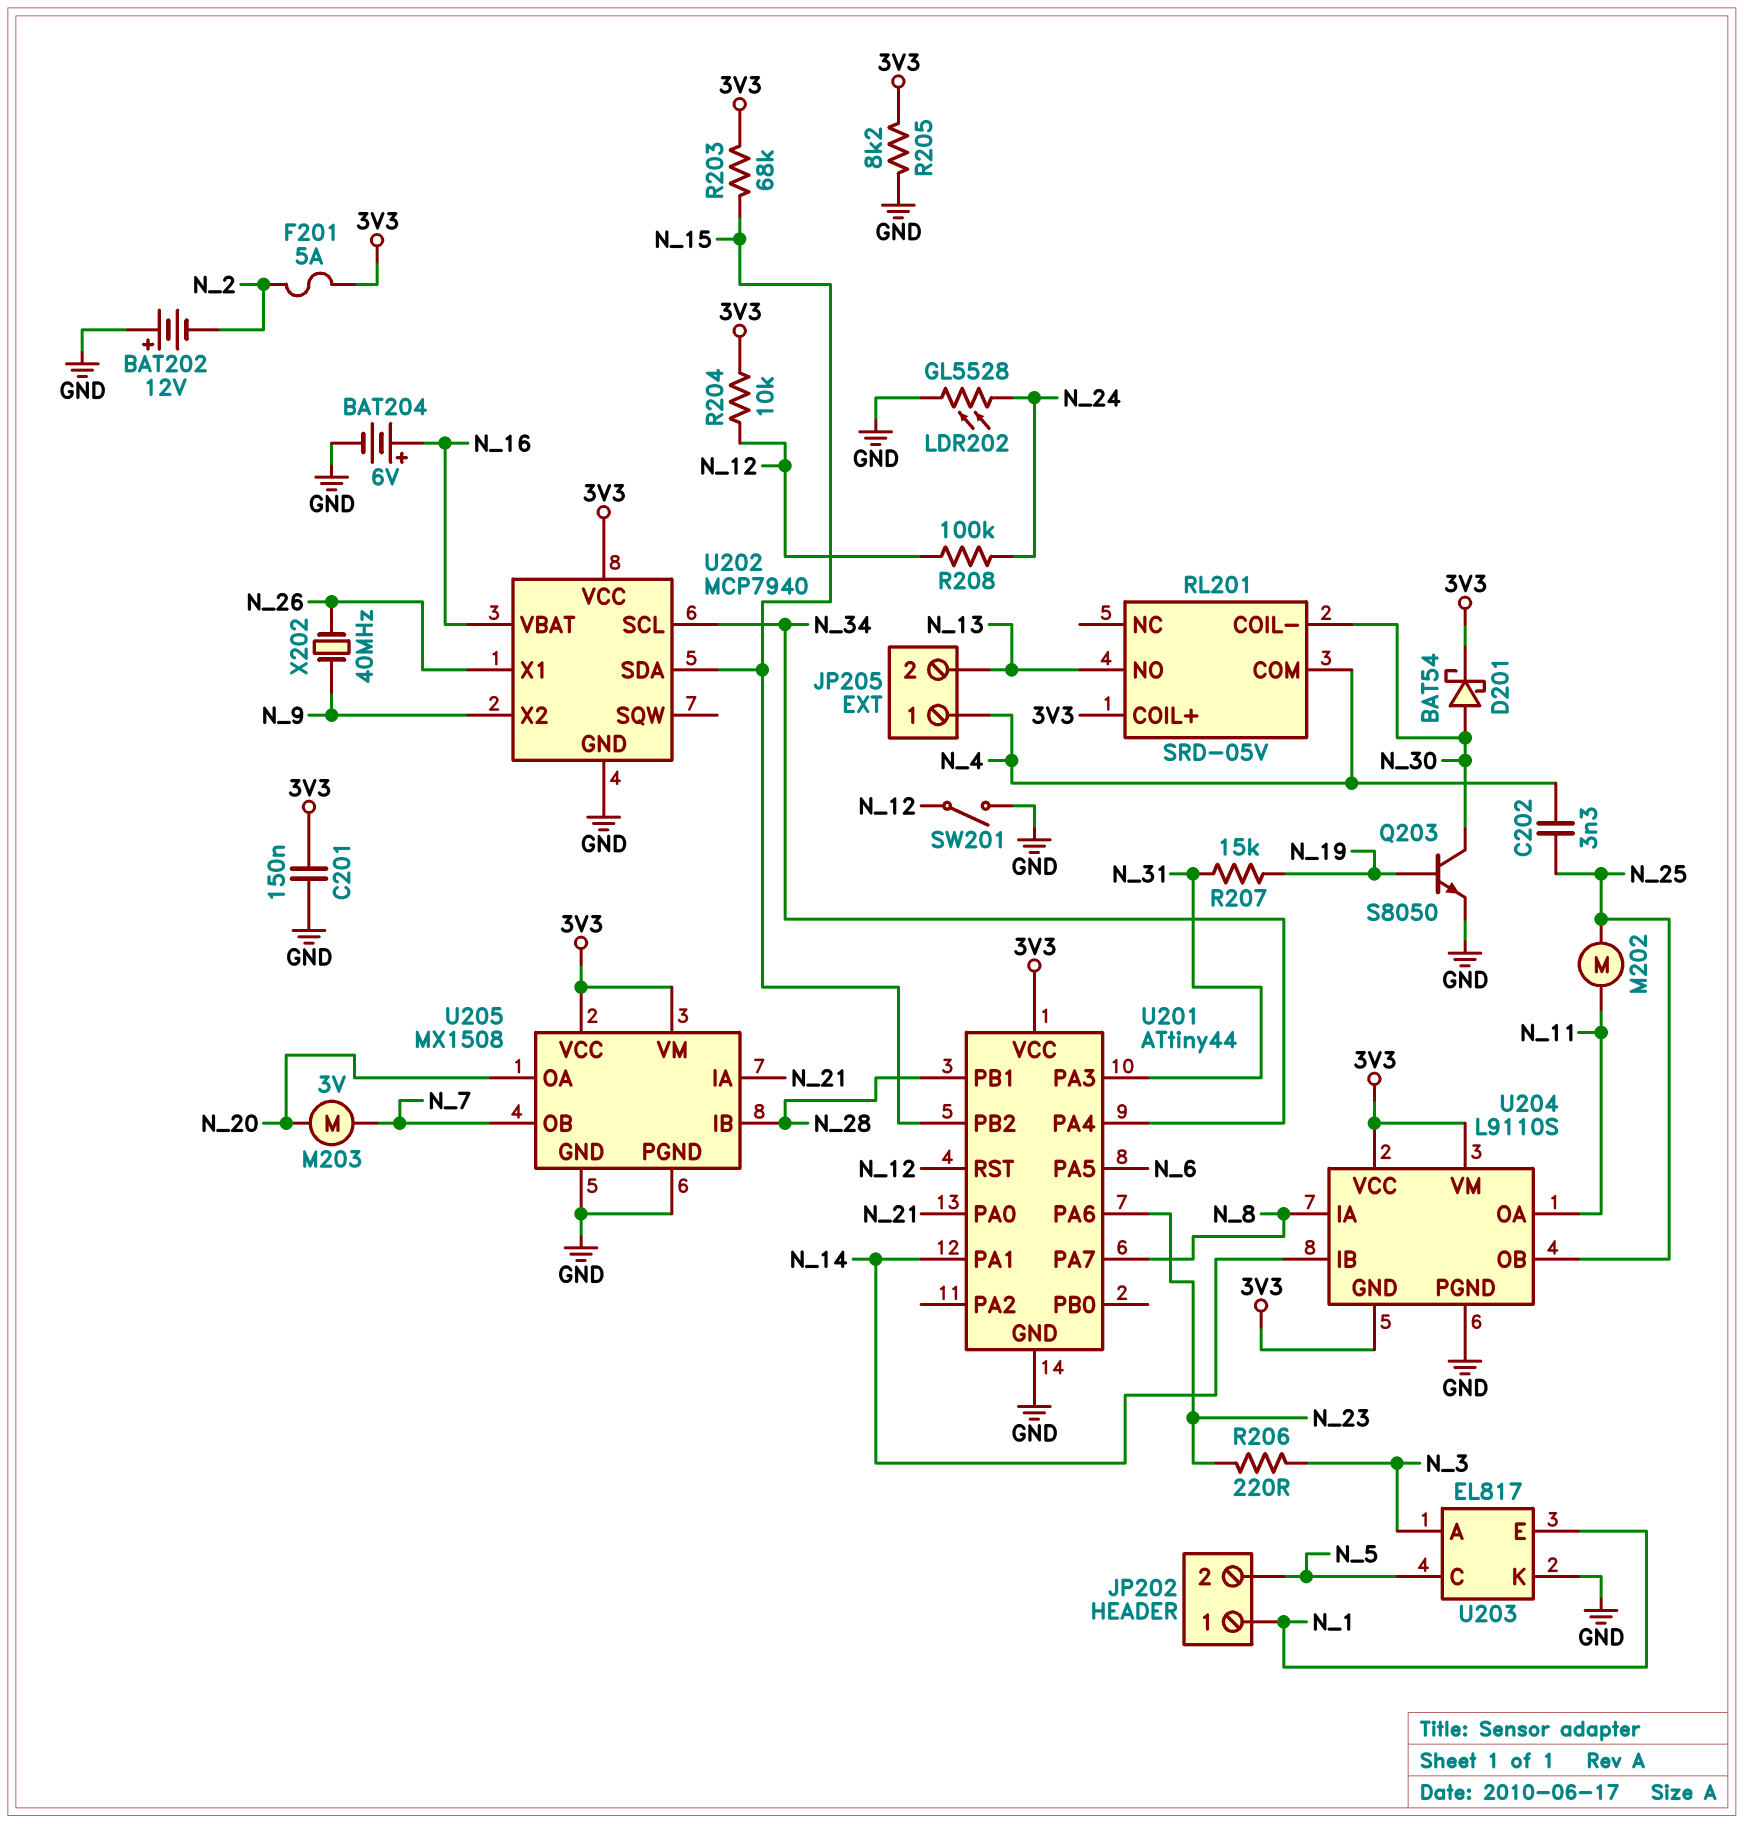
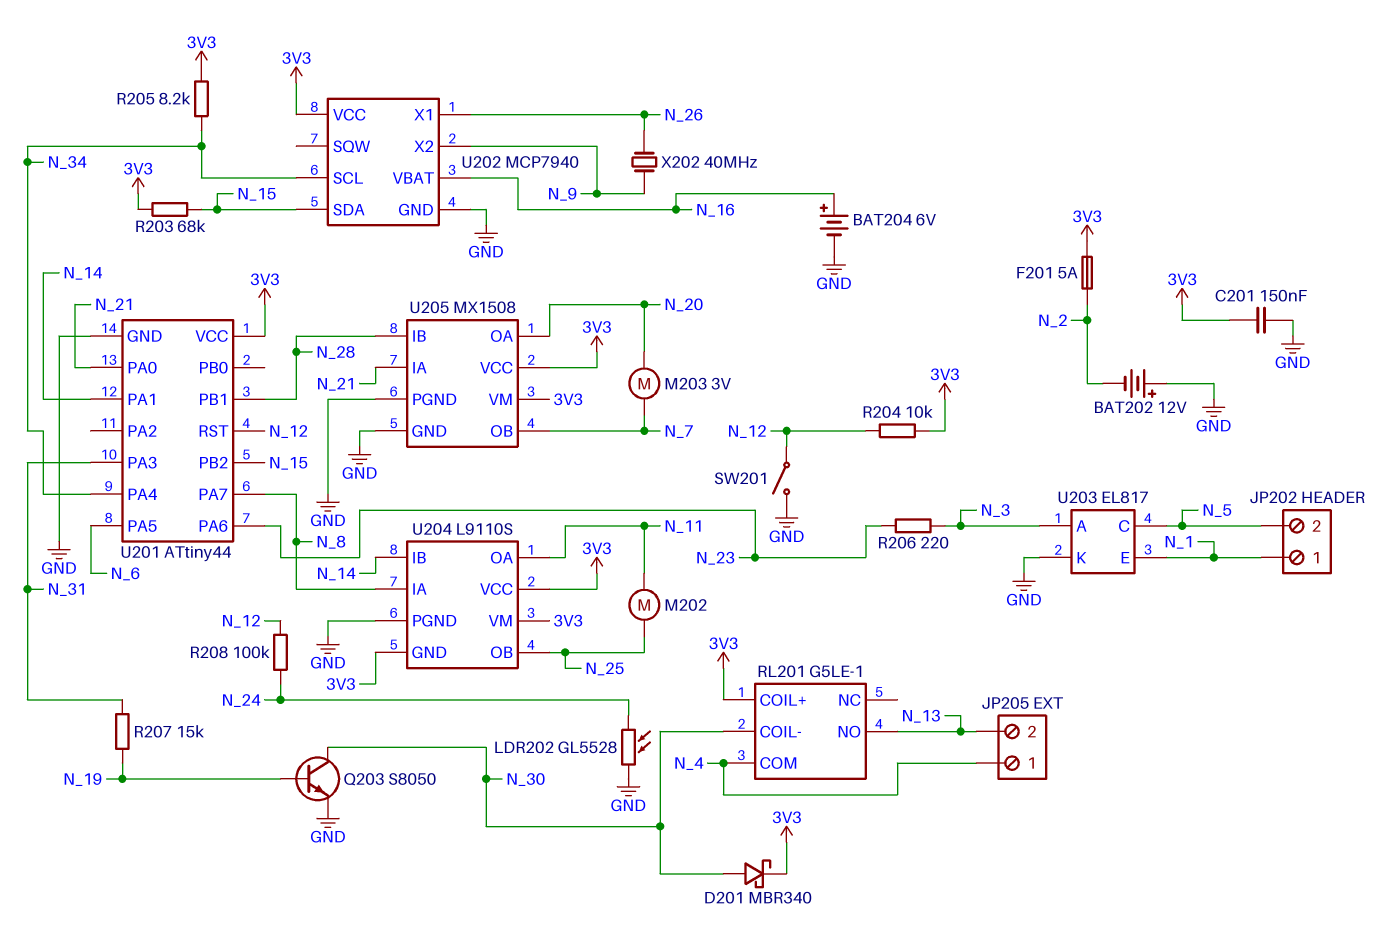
C202: 3.3nF (N_4, N_25) -> none
D201: schottky BAT54 (A N_30, K 3V3) -> schottky MBR340 (A N_30, K 3V3)
R205: 8.2k (3V3, GND) -> 8.2k (3V3, N_34)
RL201: SRD-05V -> G5LE-1

